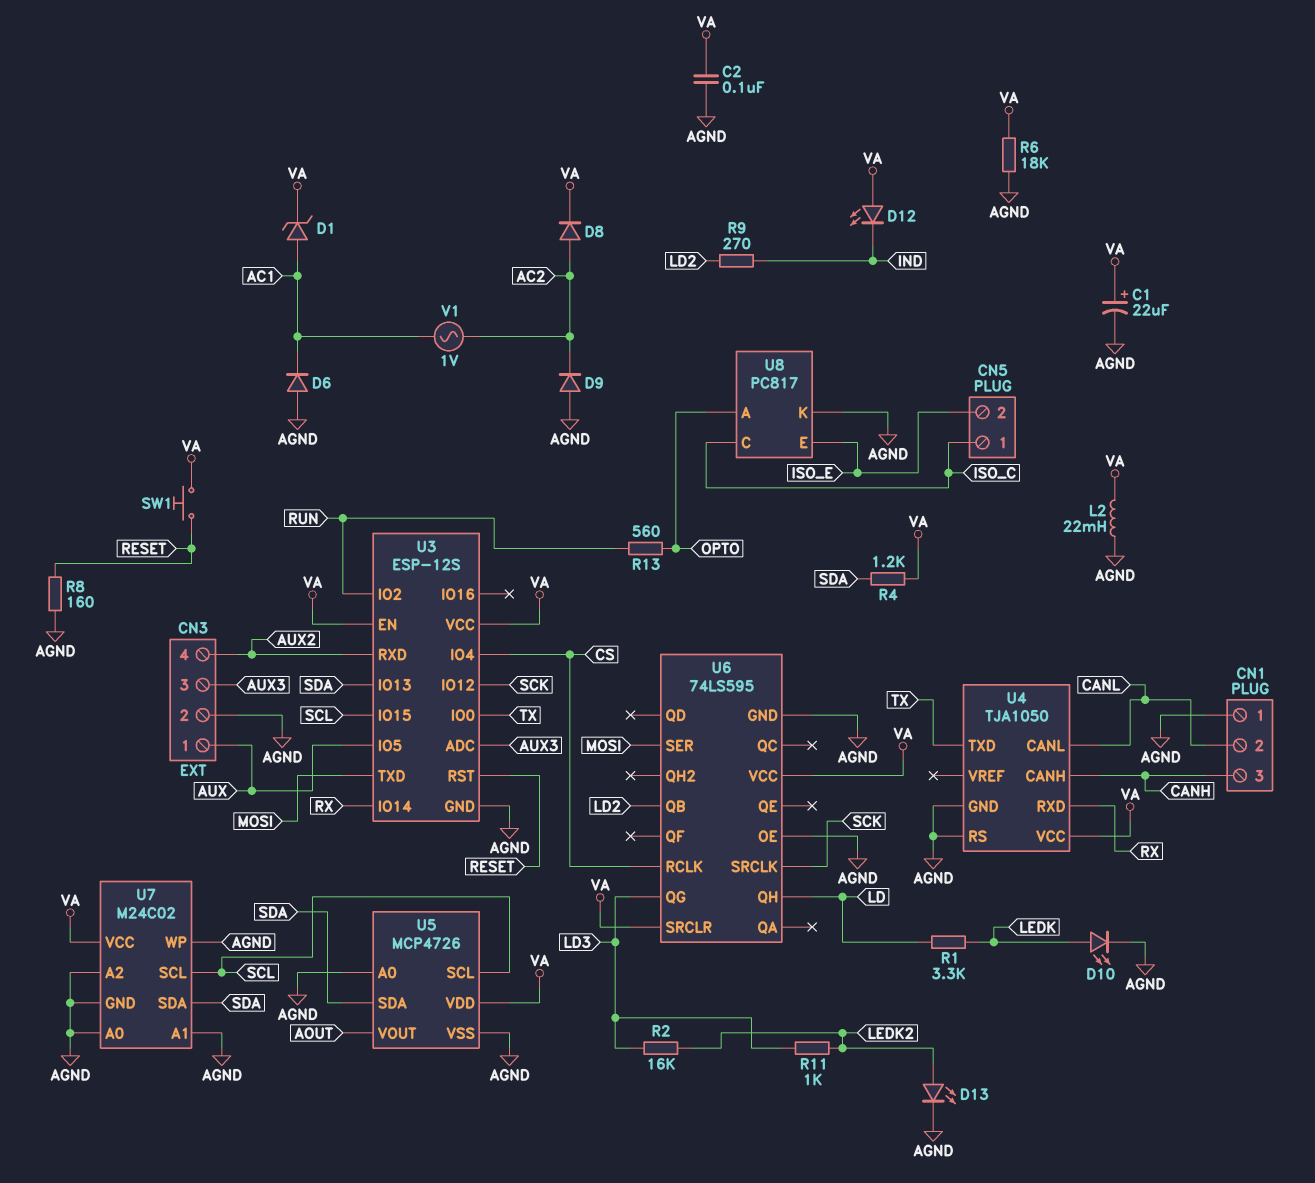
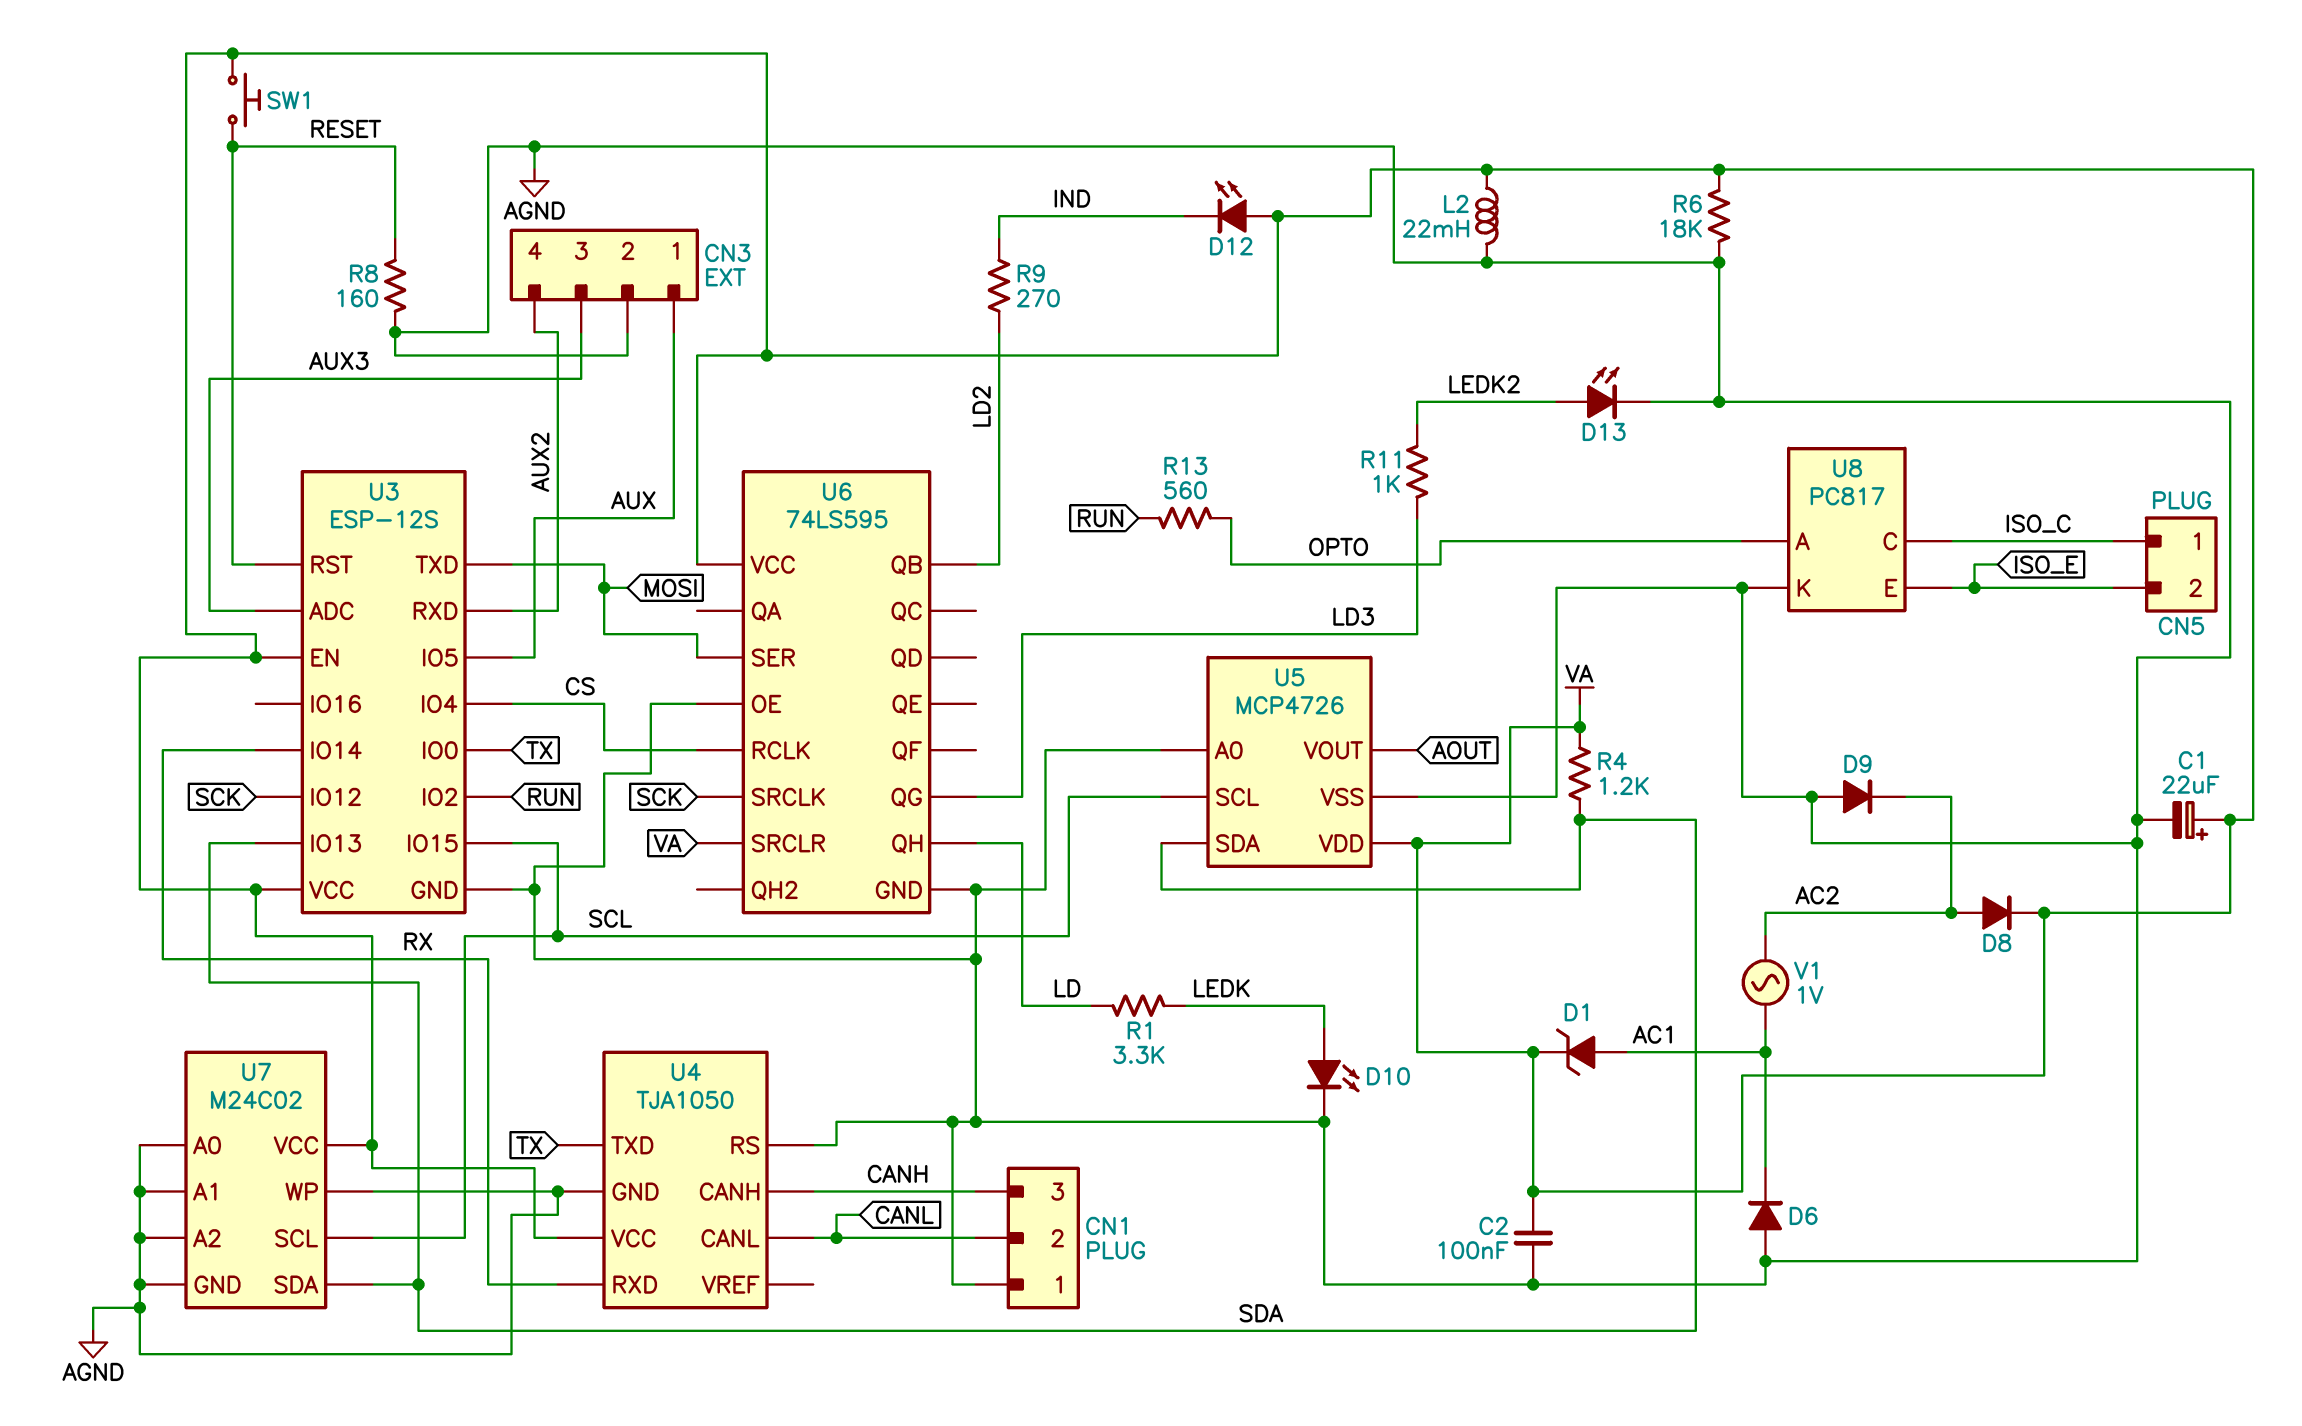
R2: 16k (LD3, LEDK2) -> none

